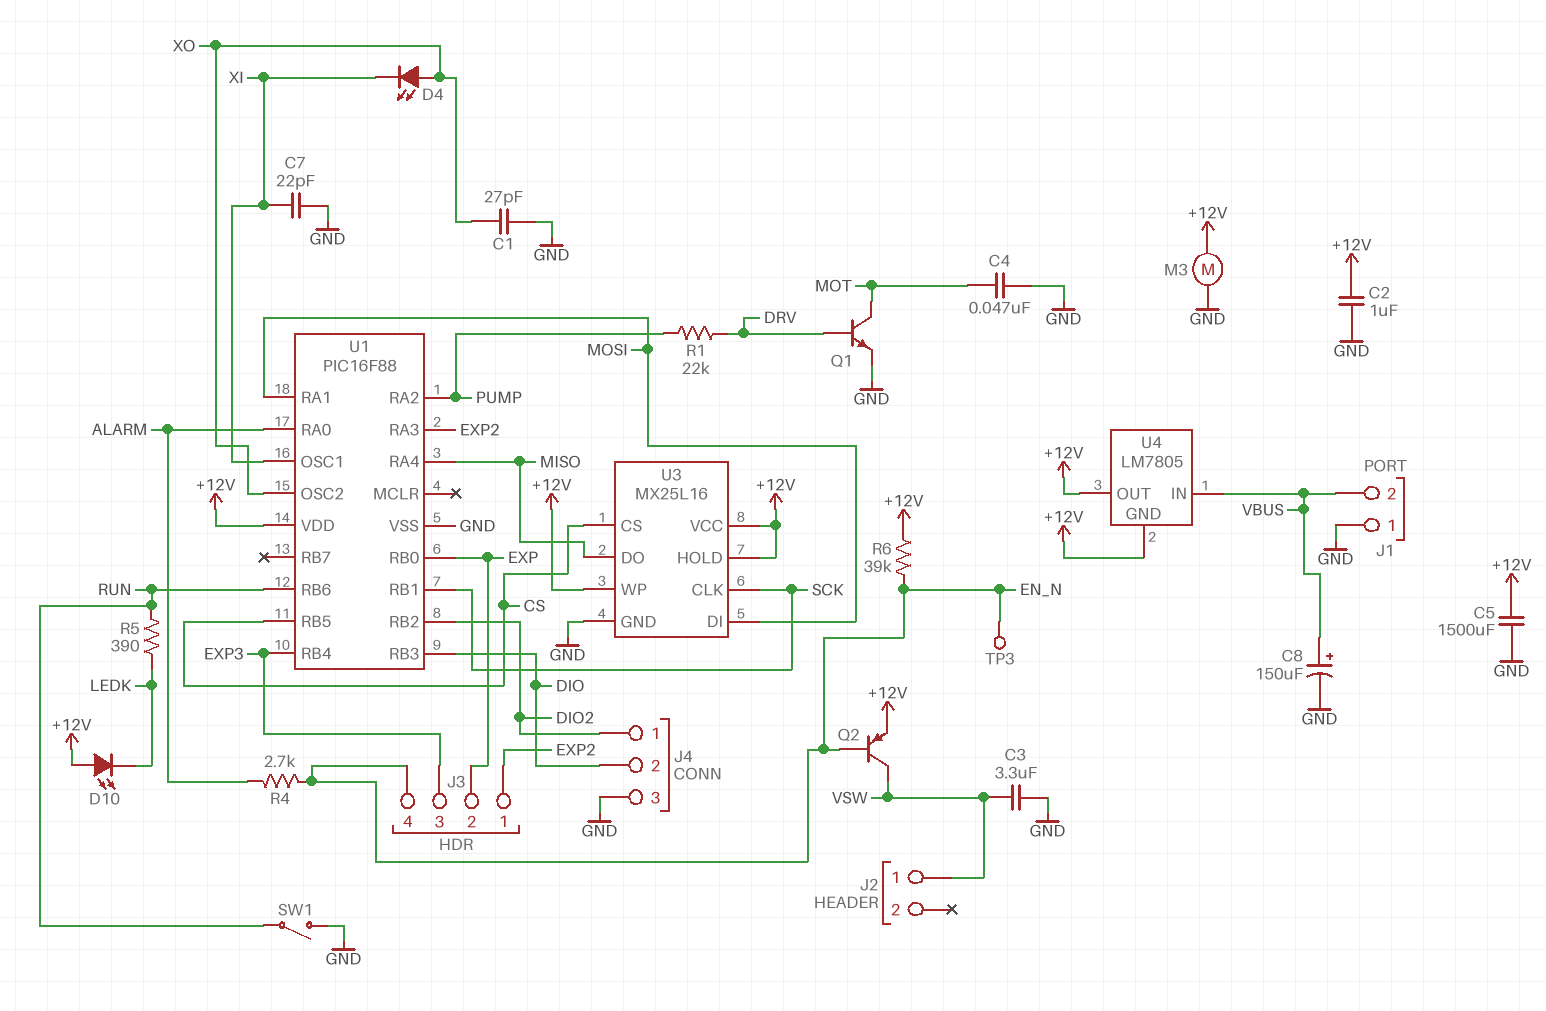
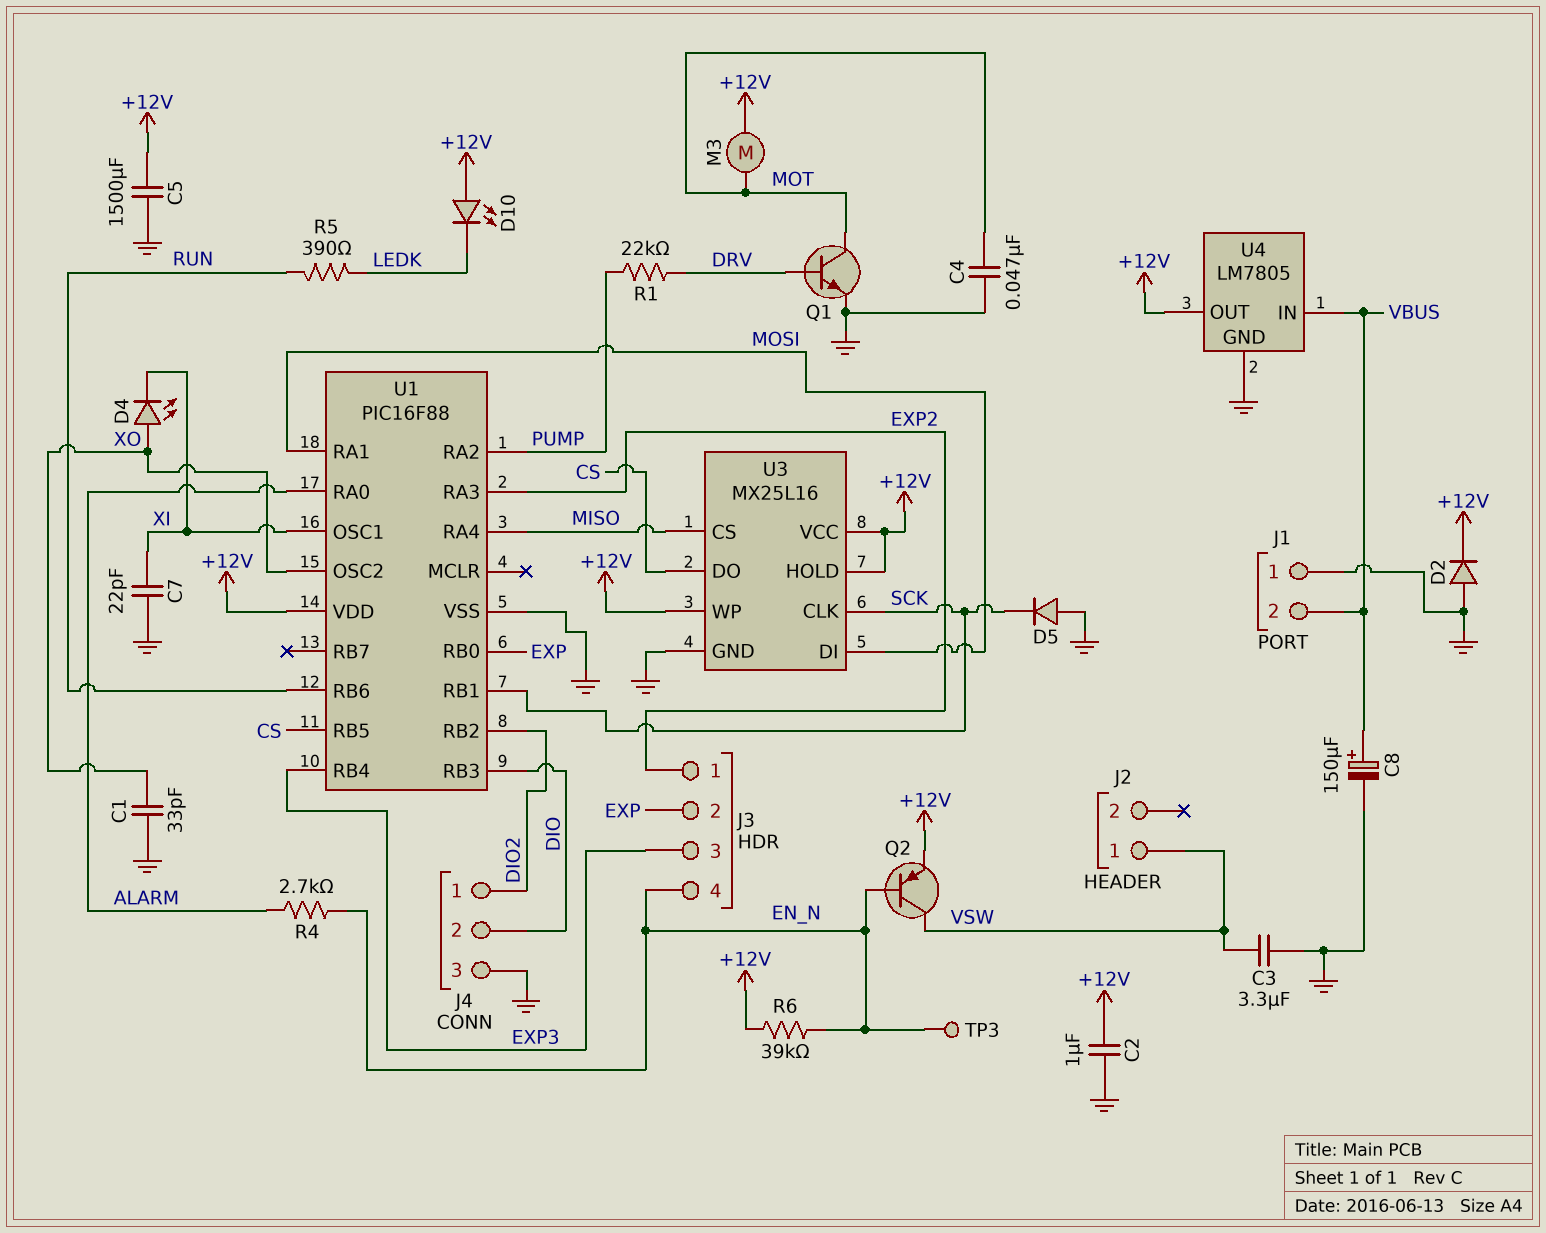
C1: 27pF (GND, XO) -> 33pF (GND, XO)
D2: none -> diode (A GND, K +12V)
D5: none -> diode (A GND, K SCK)
M3: motor (+12V, GND) -> motor (+12V, MOT)
SW1: switch (GND, RUN) -> none
U3 pin CS: CS -> MISO
U3 pin DO: MISO -> CS
U4 pin GND: +12V -> GND

